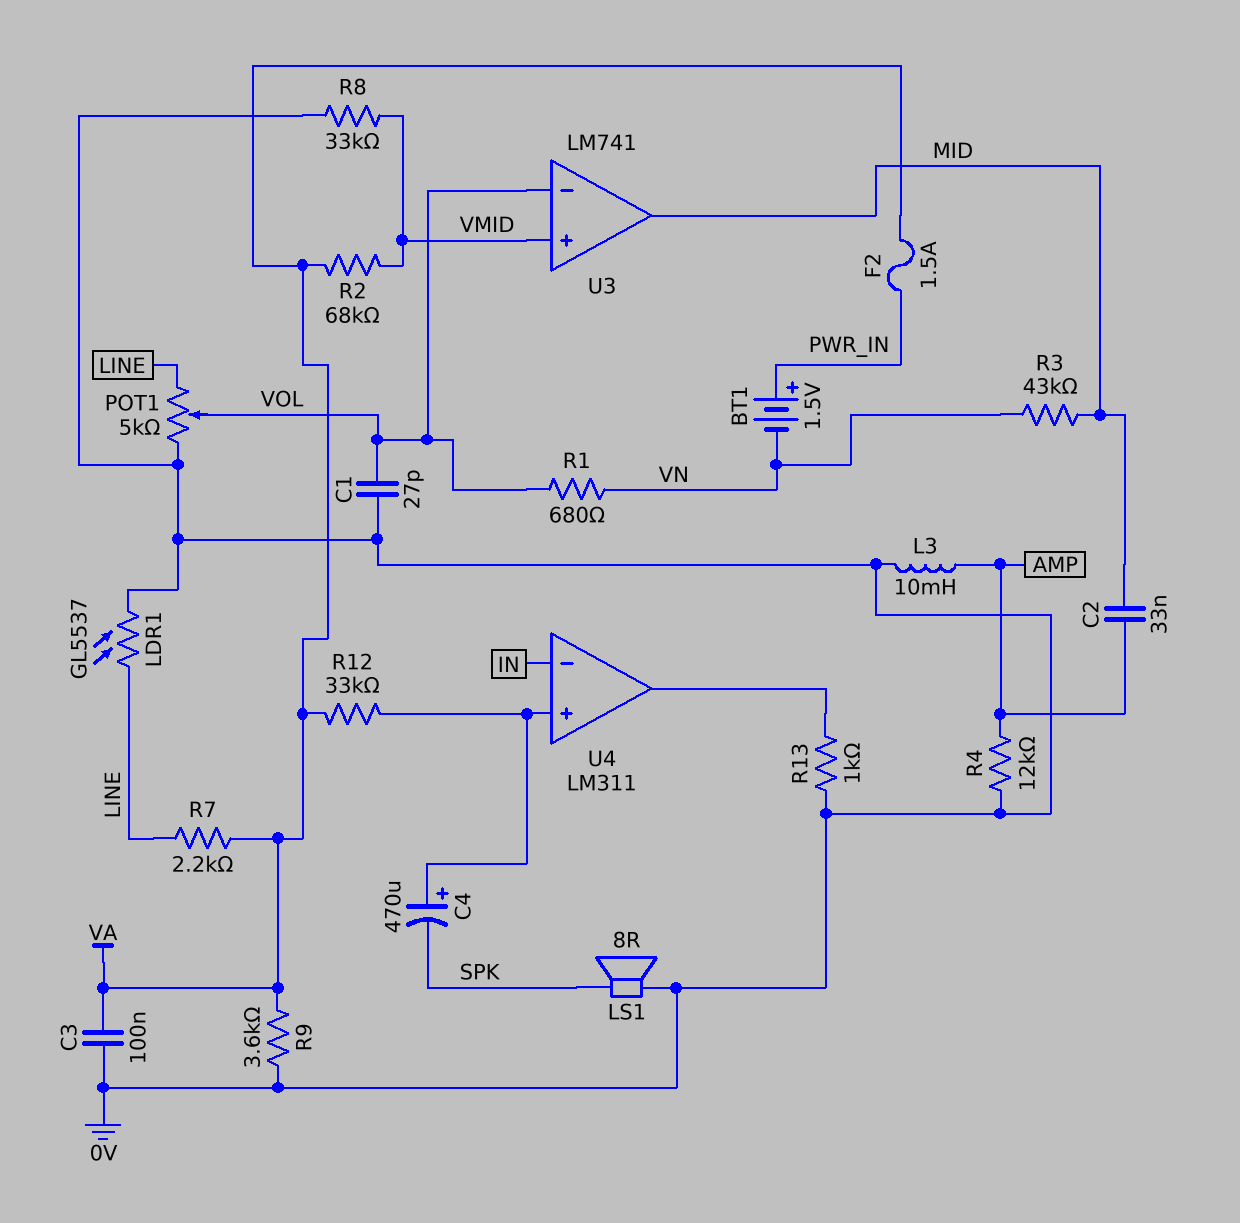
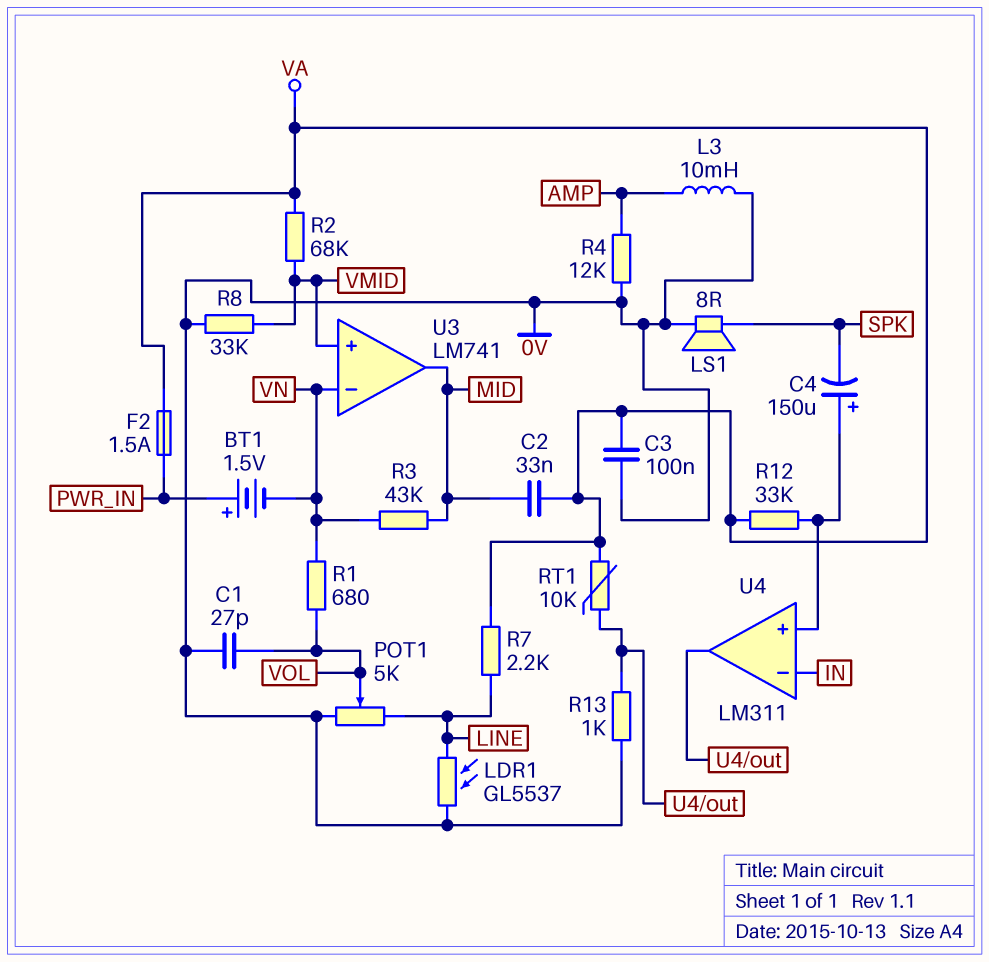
C2: 33nF (AMP, MID) -> 33nF (MID, VA)
C4: 470uF (plus U4/in+, minus SPK) -> 150uF (plus U4/in+, minus SPK)
R9: 3.6k (0V, VA) -> none
RT1: none -> 10k (U4/out, VA)
U3 pin in-: VOL -> VN

